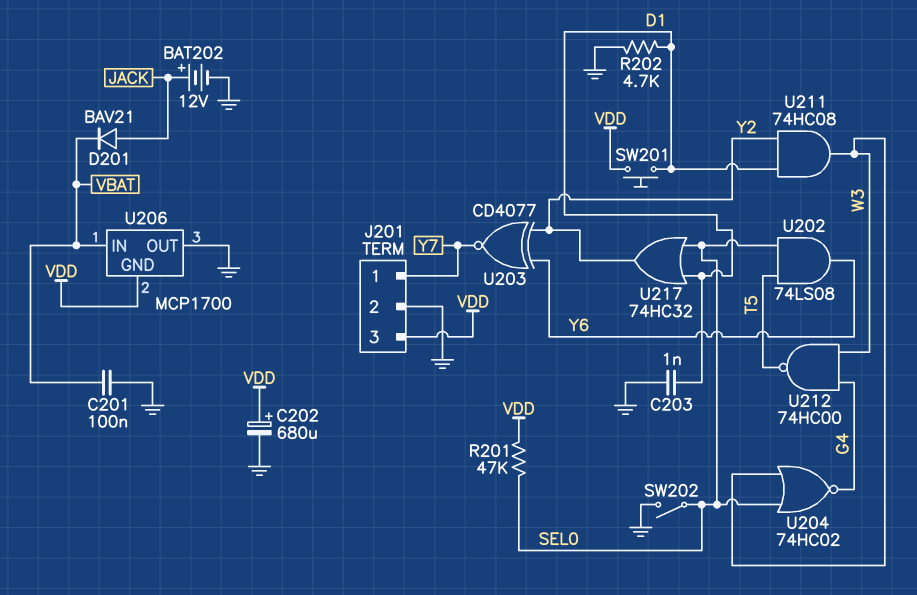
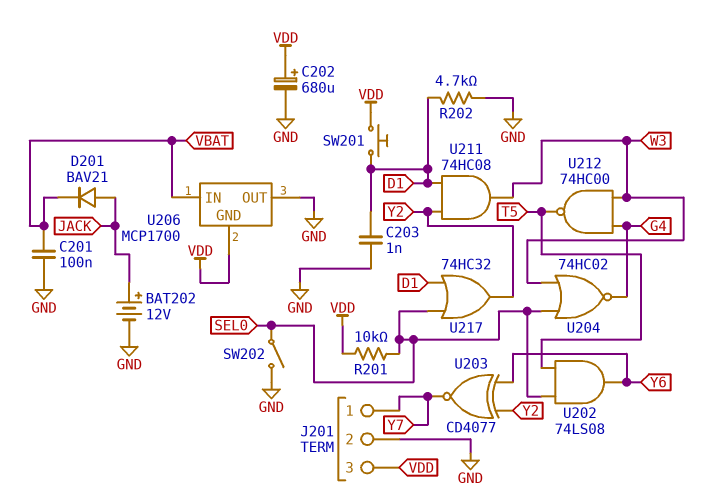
R201: 47k (SEL0, VDD) -> 10k (SEL0, VDD)

